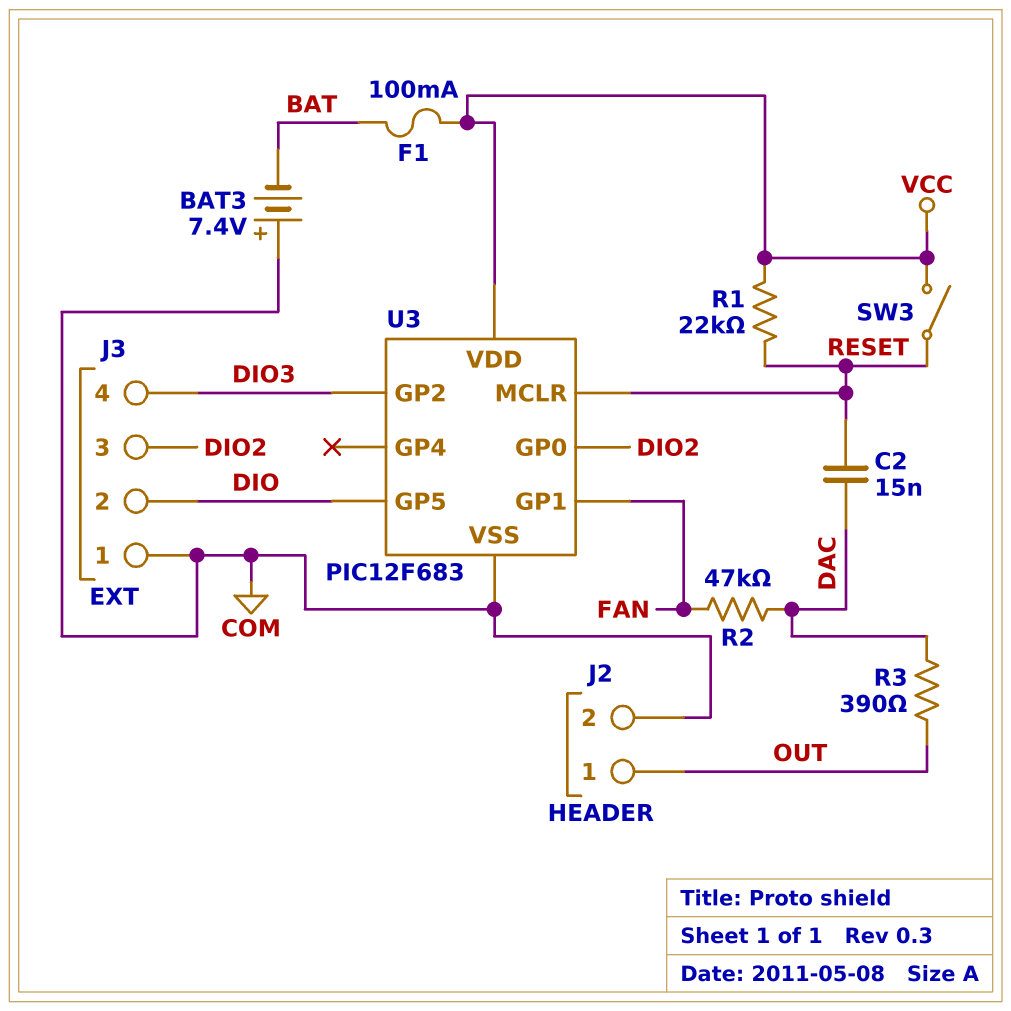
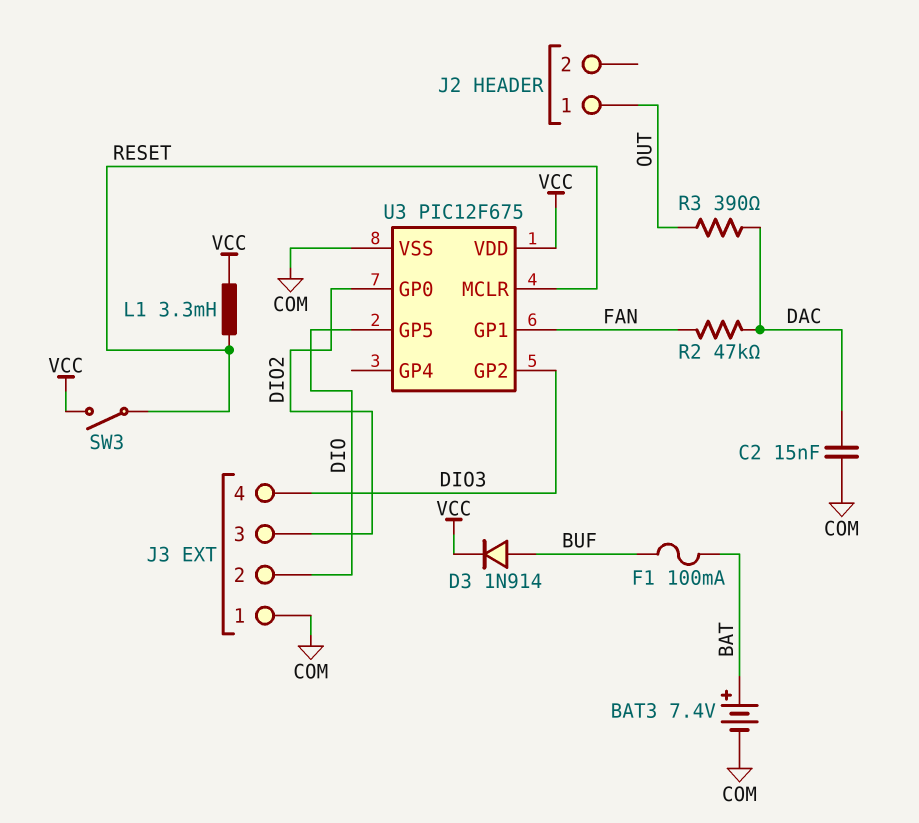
BAT3: 7.4V (plus COM, minus BAT) -> 7.4V (plus BAT, minus COM)
C2: 15nF (DAC, RESET) -> 15nF (COM, DAC)
D3: none -> diode 1N914 (A BUF, K VCC)
F1: 100mA (BAT, VCC) -> 100mA (BAT, BUF)
J2 pin 2: COM -> none
L1: none -> 3.3mH (RESET, VCC)
R1: 22k (RESET, VCC) -> none
U3: PIC12F683 -> PIC12F675

